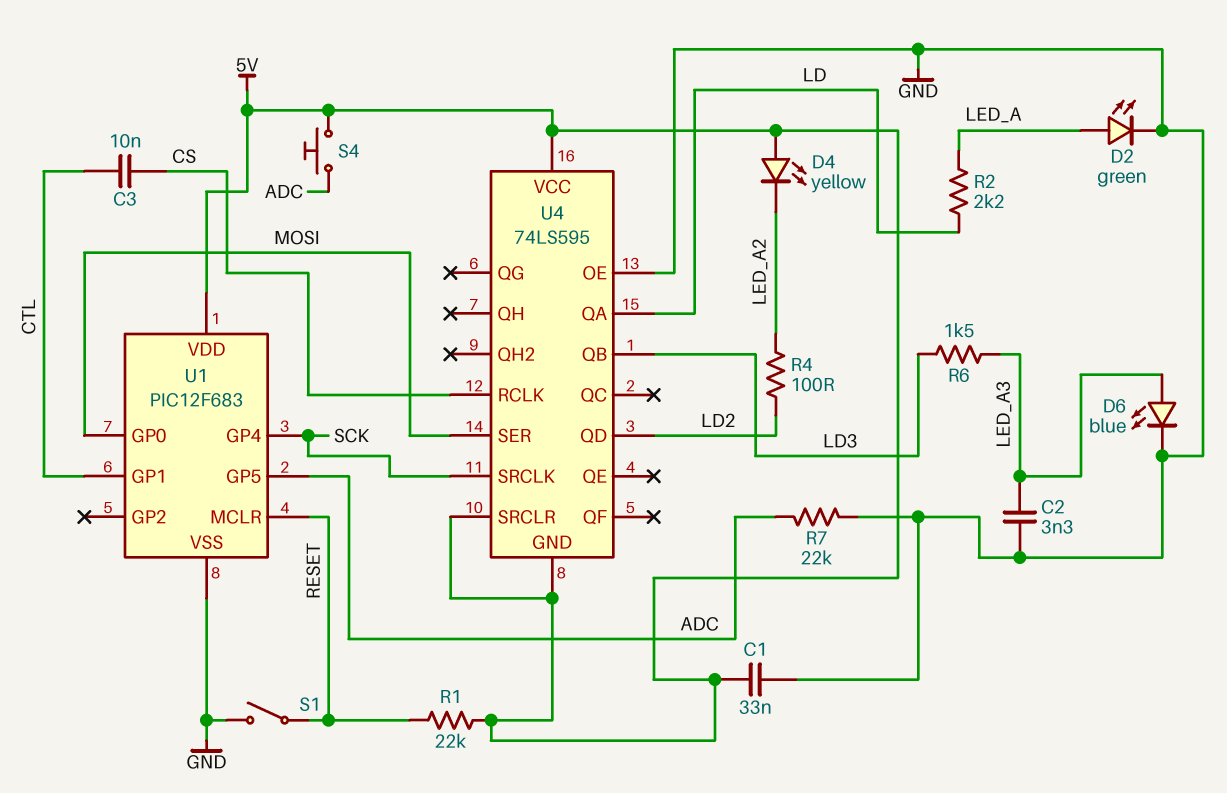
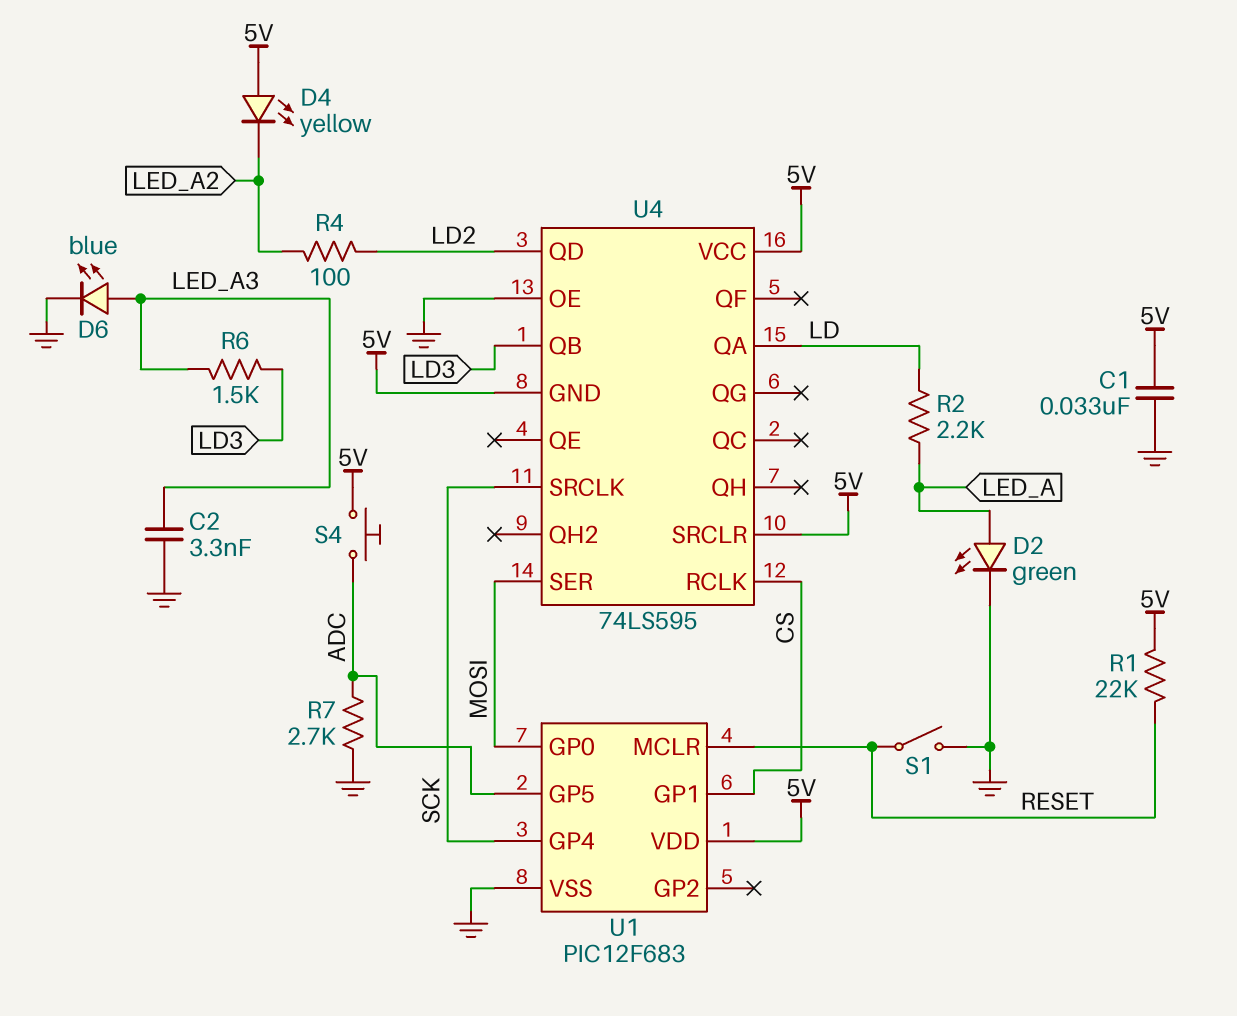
C3: 10nF (CS, CTL) -> none
R7: 22k (ADC, GND) -> 2.7k (ADC, GND)
U1 pin GP1: CTL -> CS

